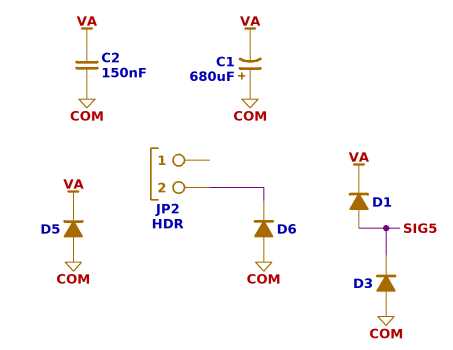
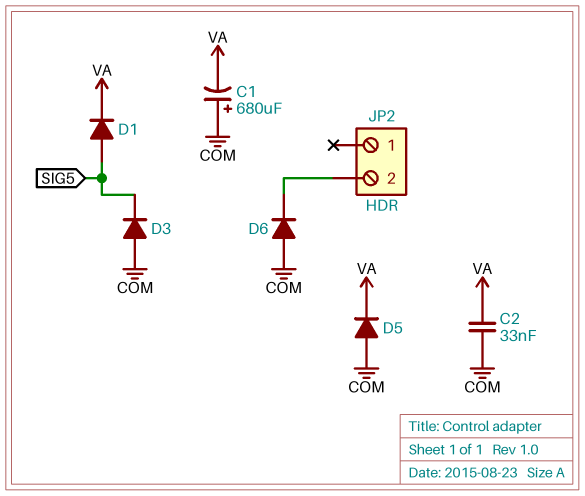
C2: 150nF (COM, VA) -> 33nF (COM, VA)

